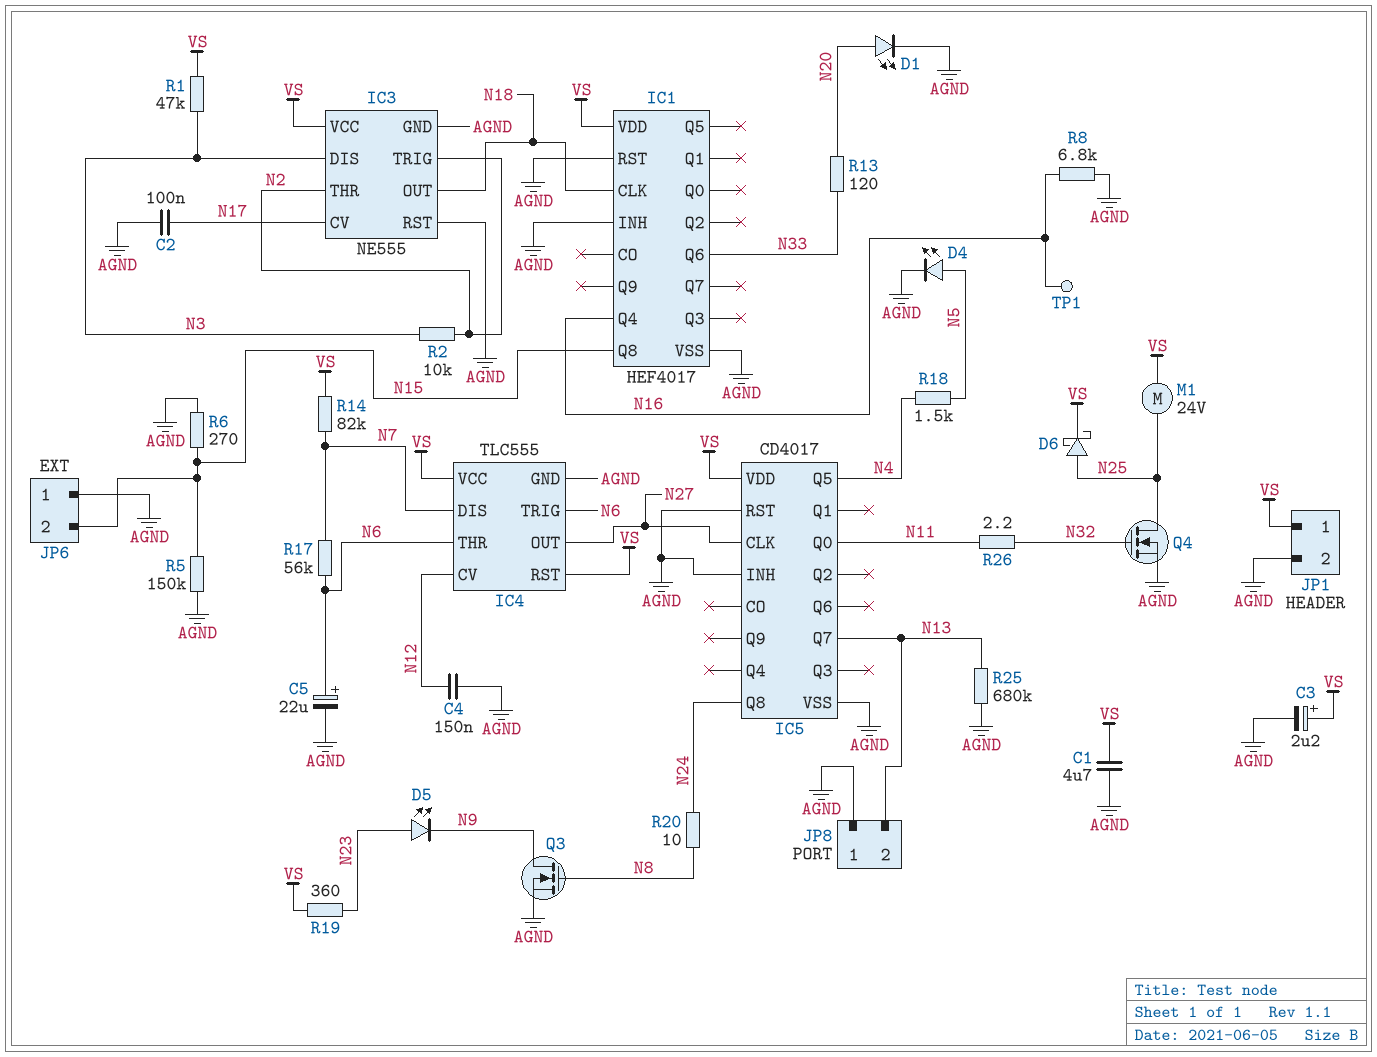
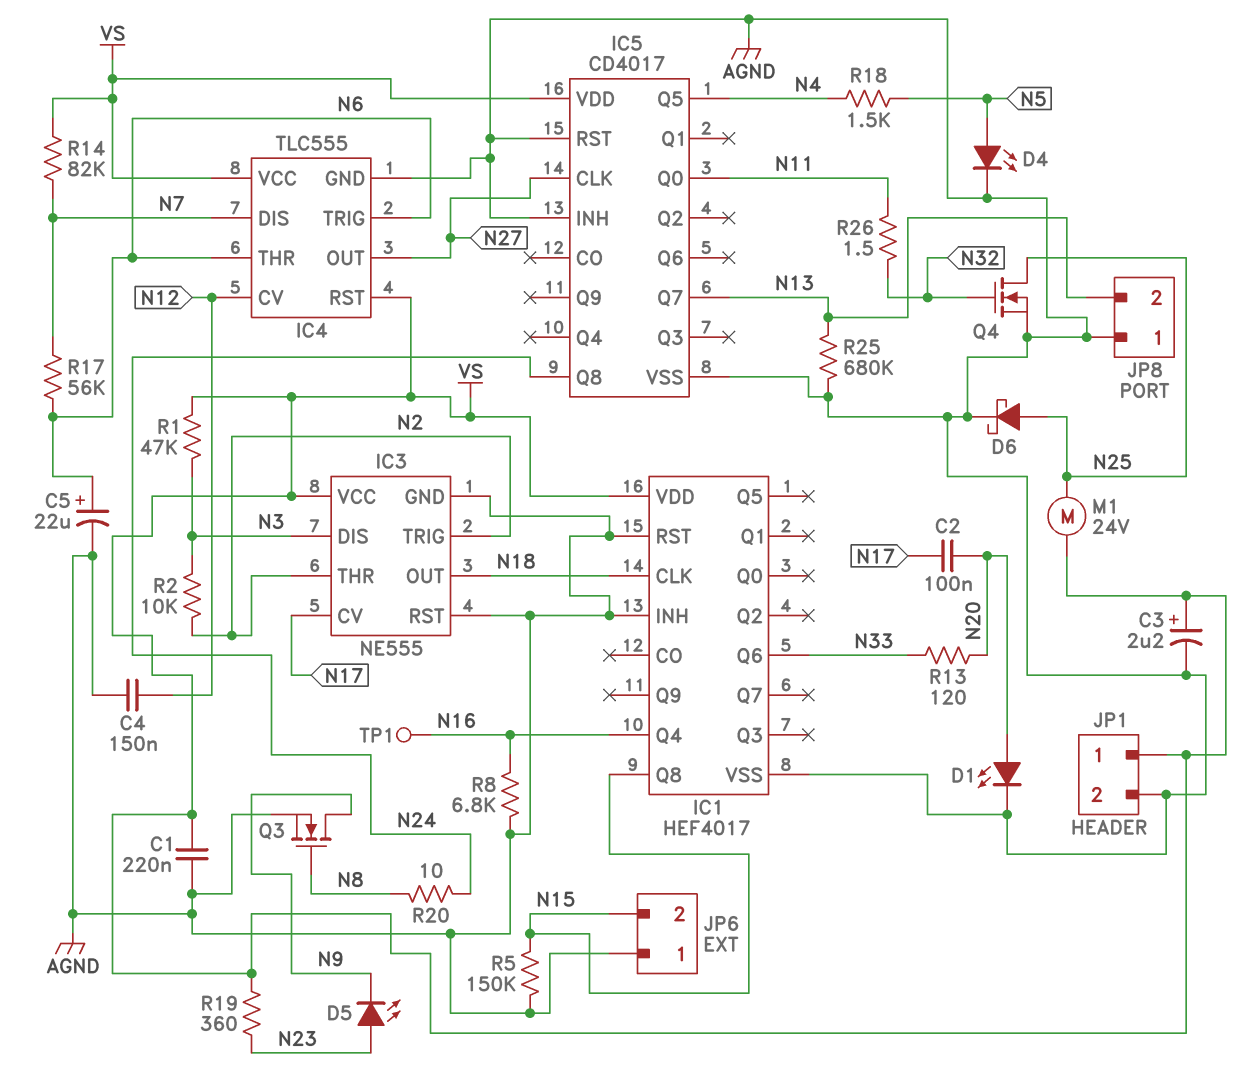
C1: 4.7uF (AGND, VS) -> 220nF (AGND, VS)
C2: 100nF (AGND, N17) -> 100nF (N17, N20)
D6: schottky (A N25, K VS) -> schottky (A N25, K AGND)
R6: 270 (AGND, N15) -> none
R26: 2.2 (N11, N32) -> 1.5 (N11, N32)

